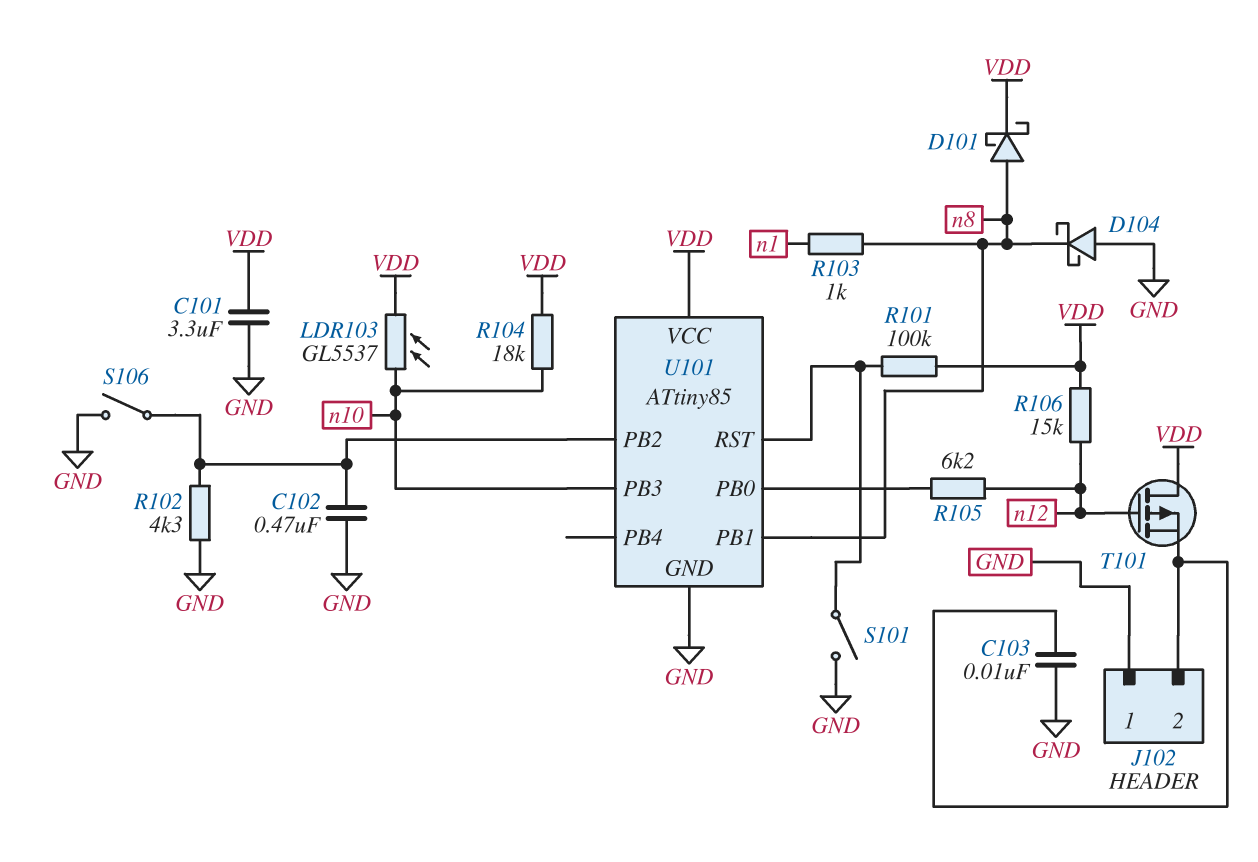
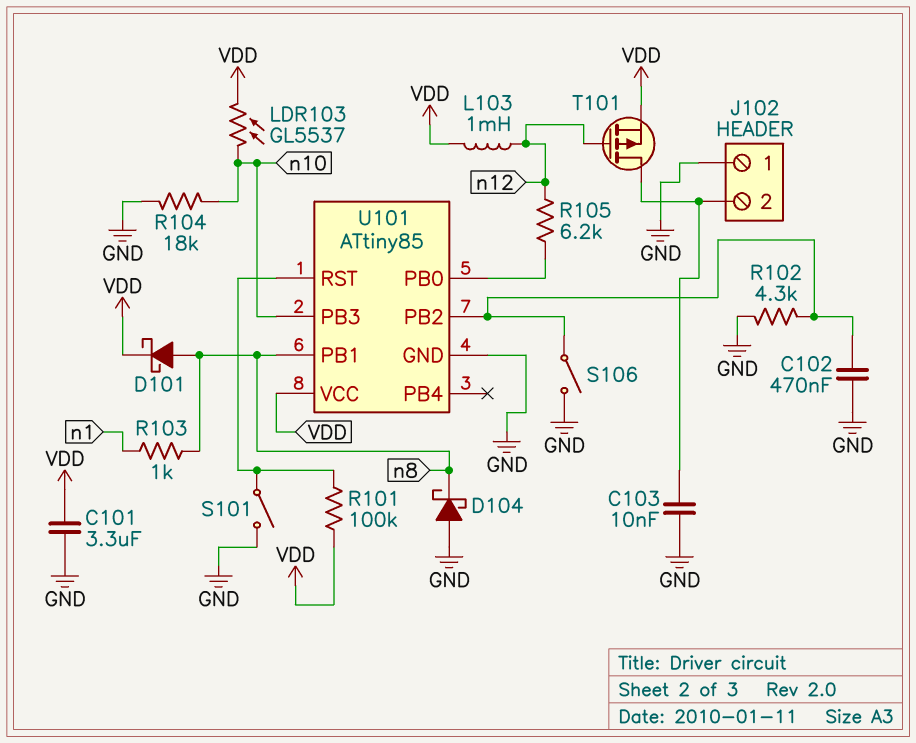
L103: none -> 1mH (VDD, n12)
R104: 18k (VDD, n10) -> 18k (GND, n10)
R106: 15k (VDD, n12) -> none
T101: PMOS (G n12, D VDD, S J102/2) -> PMOS (G n12, D J102/2, S VDD)

